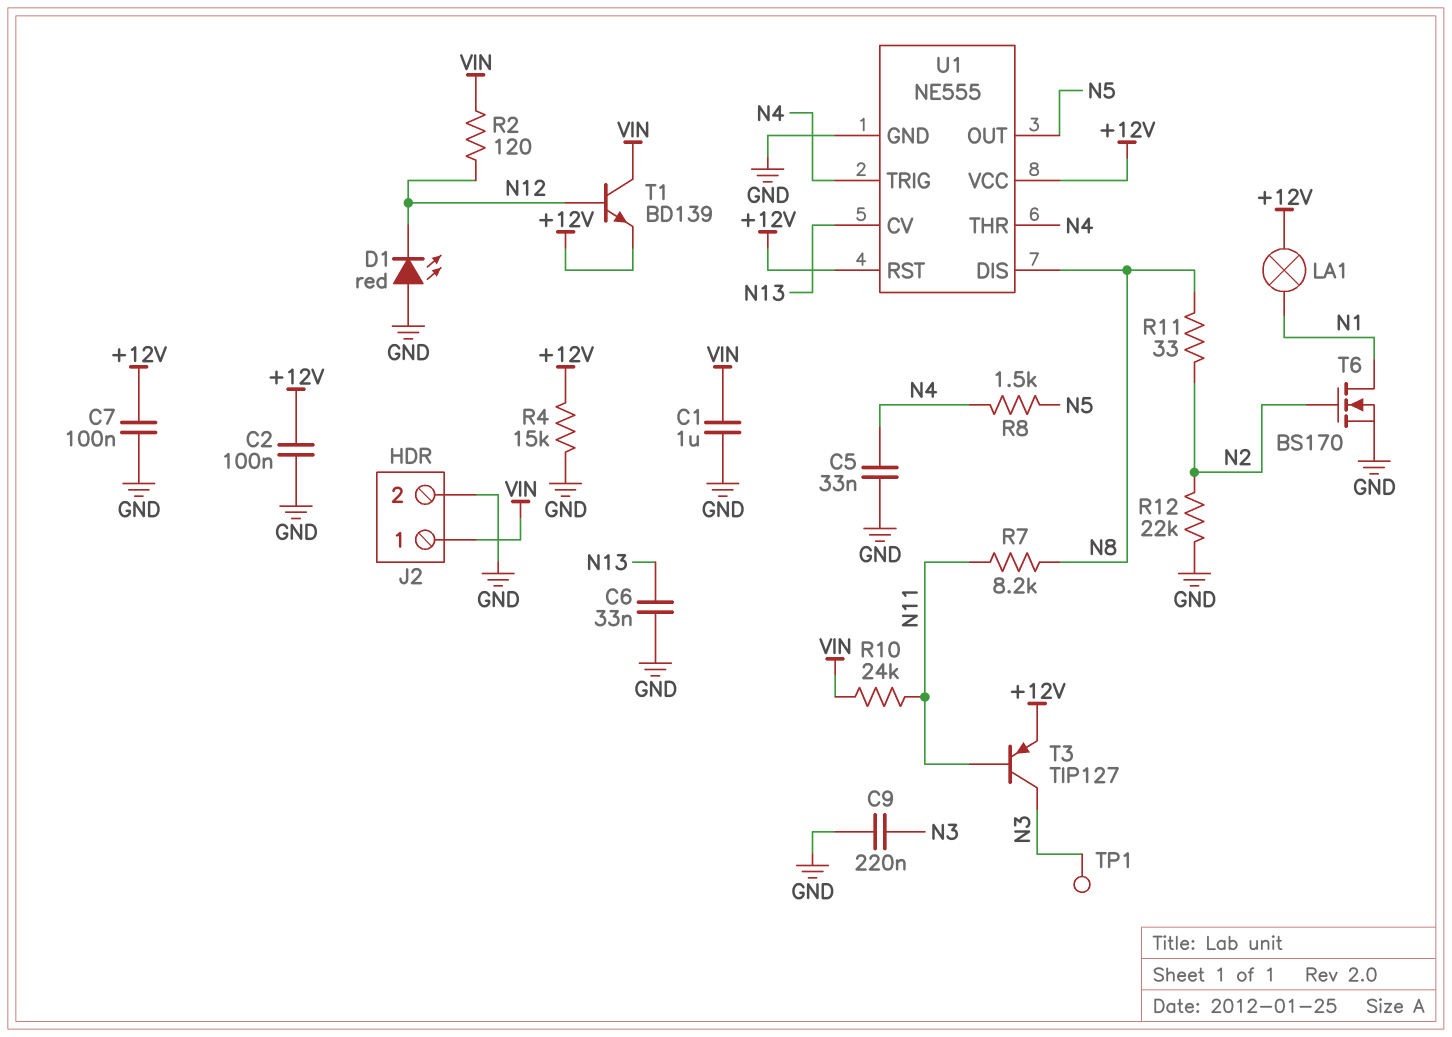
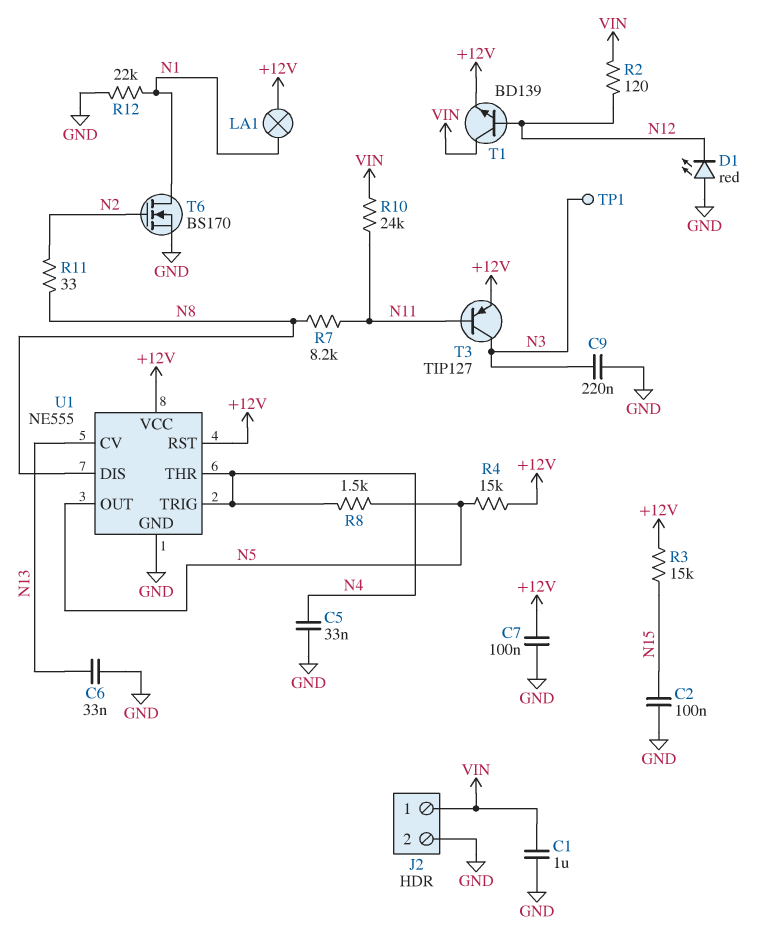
C2: 100nF (+12V, GND) -> 100nF (GND, N15)
R3: none -> 15k (+12V, N15)
R4: 15k (+12V, GND) -> 15k (+12V, N5)
R12: 22k (GND, N2) -> 22k (GND, N1)

